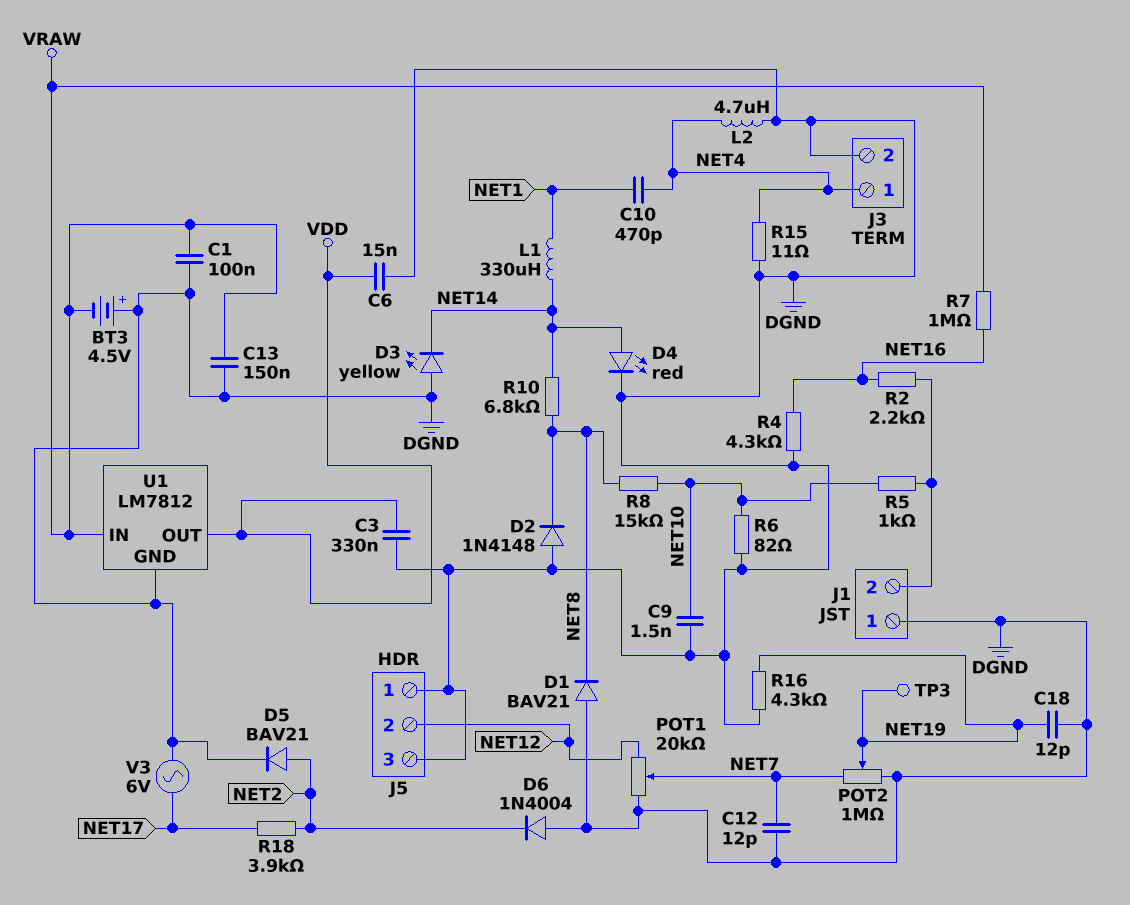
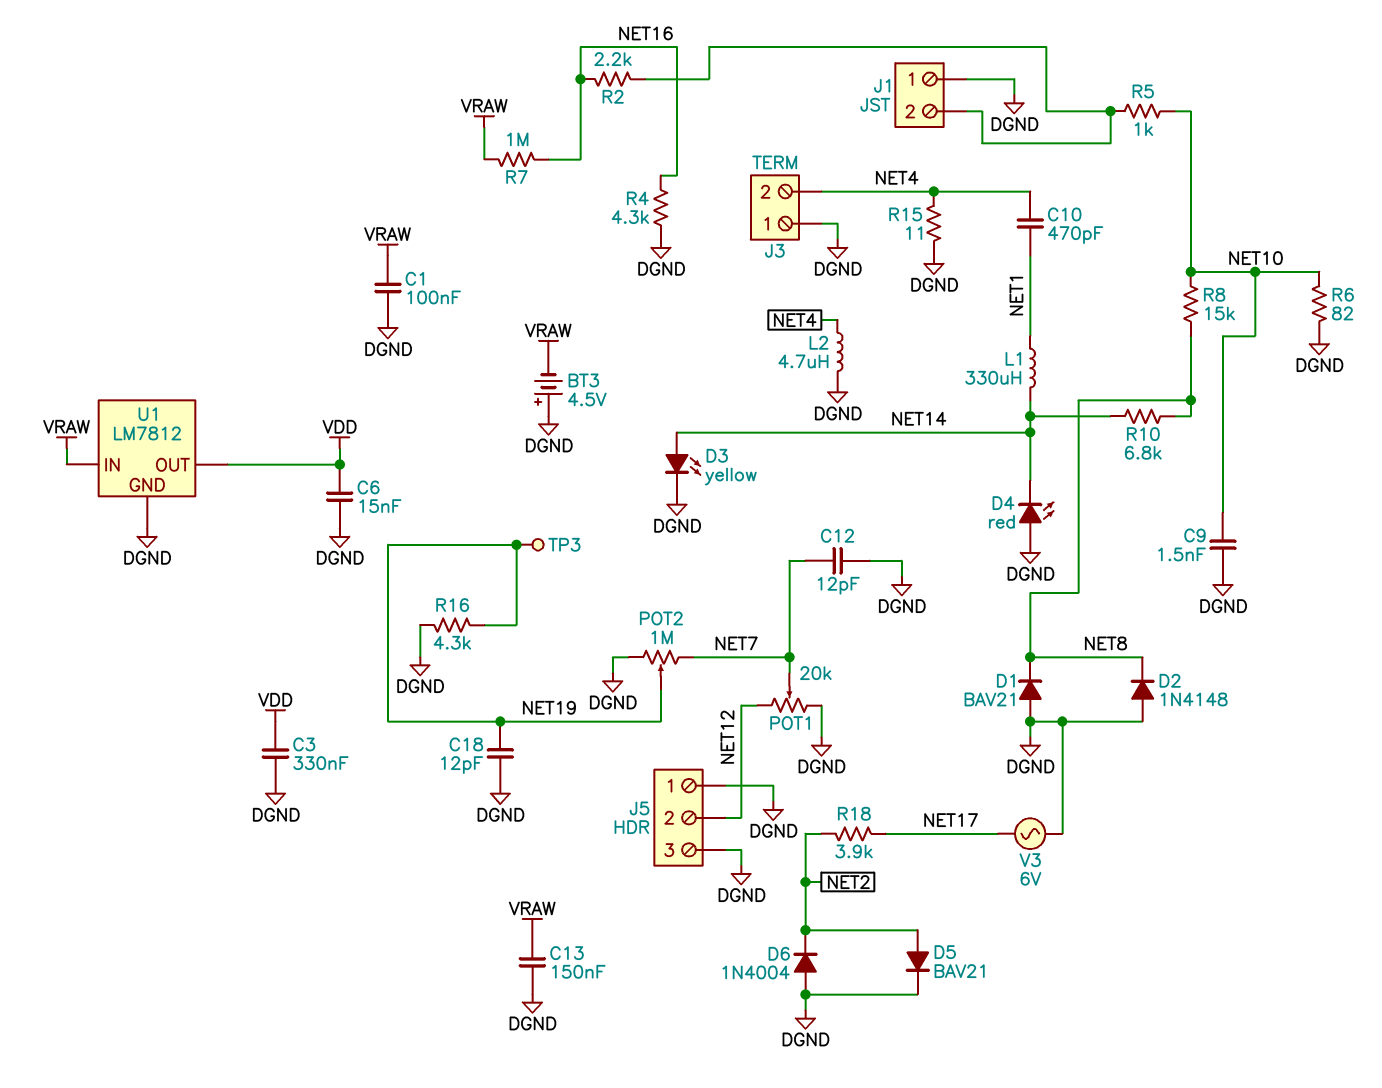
D3: LED yellow (A DGND, K NET14) -> LED yellow (A NET14, K DGND)
D4: LED red (A NET14, K DGND) -> LED red (A DGND, K NET14)
J3 pin 1: NET4 -> DGND
J3 pin 2: DGND -> NET4

